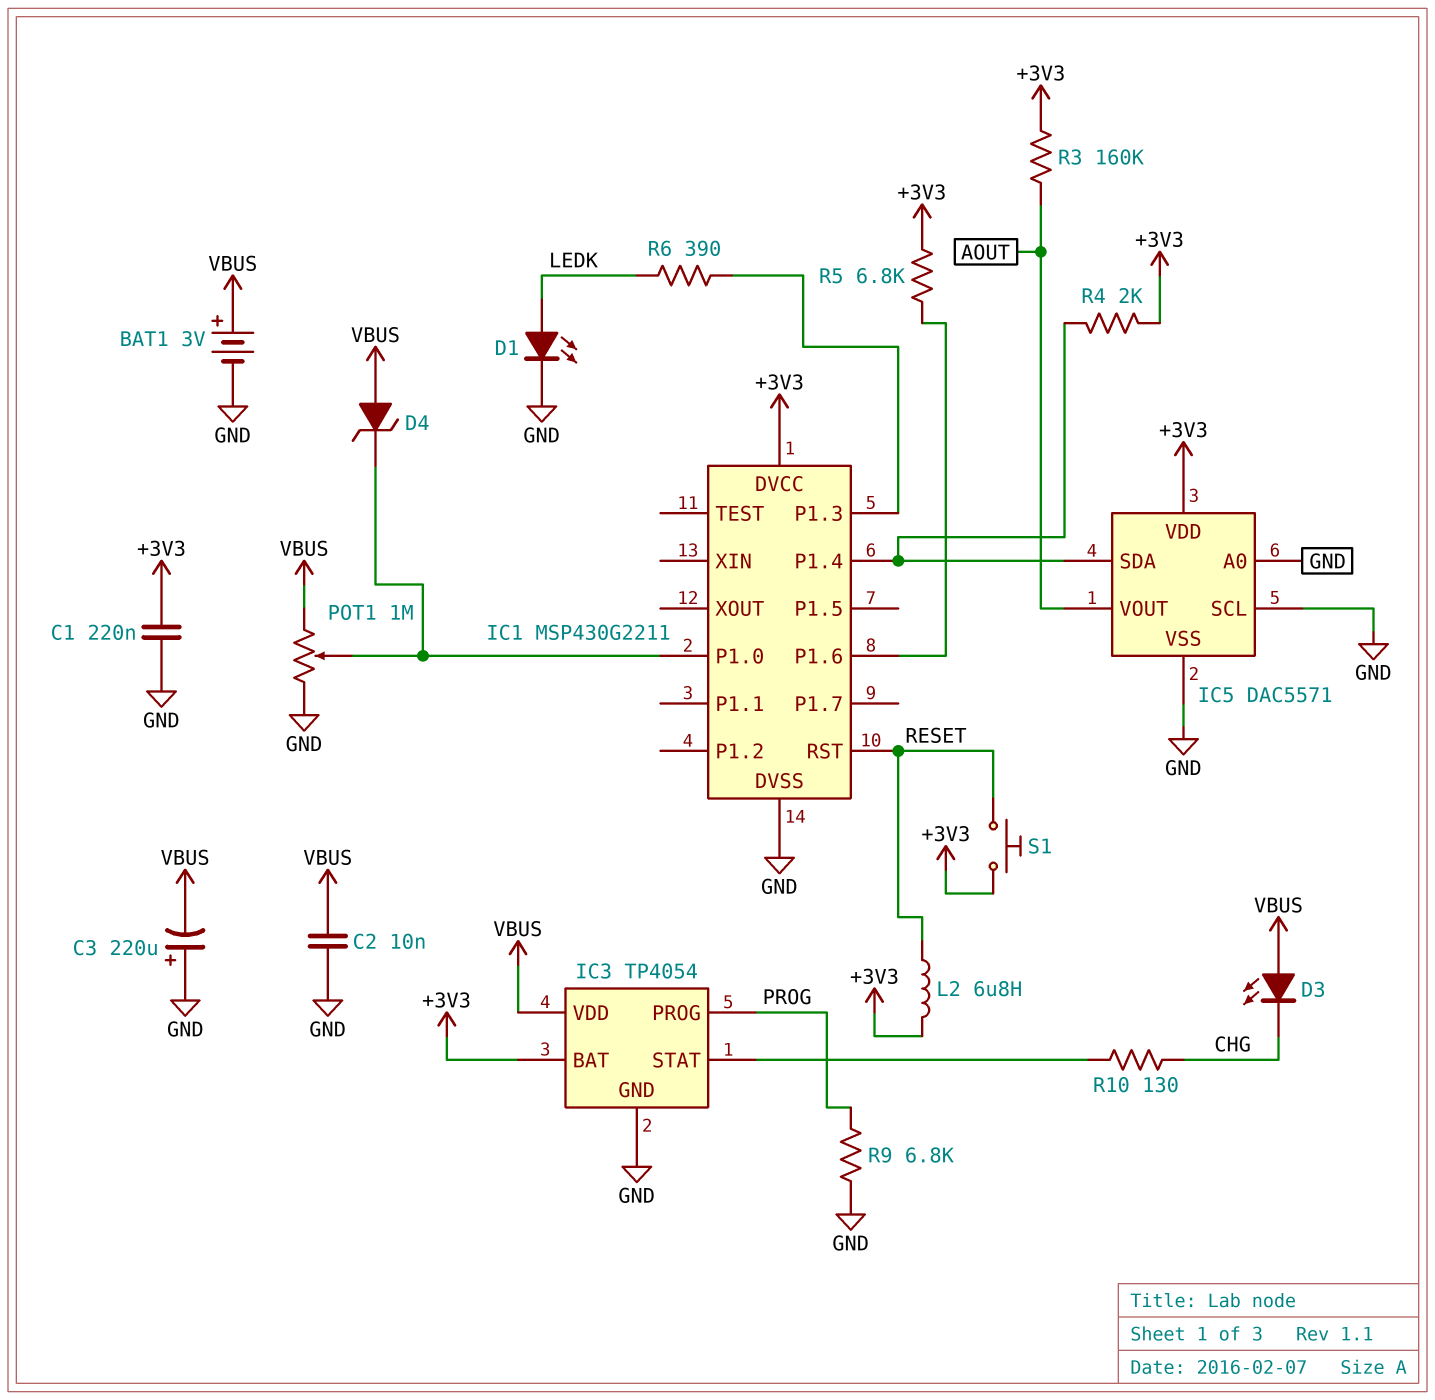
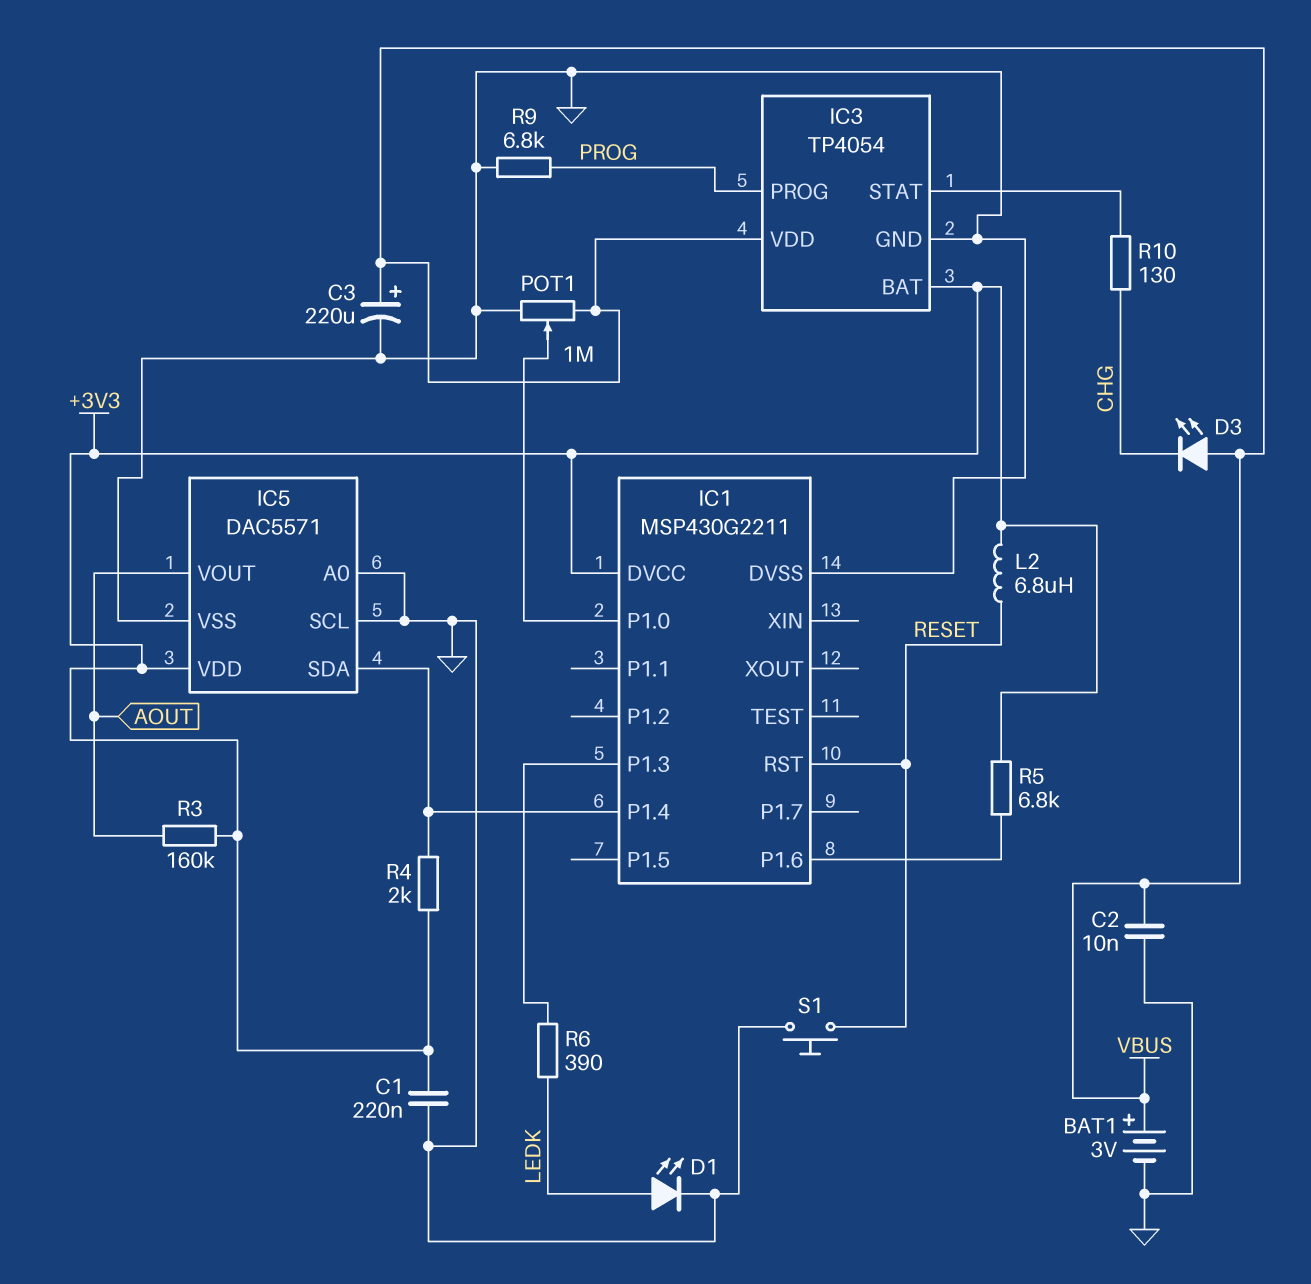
C3: 220uF (plus GND, minus VBUS) -> 220uF (plus VBUS, minus GND)
D4: zener (A VBUS, K IC1/P1.0) -> none
S1: button (+3V3, RESET) -> button (GND, RESET)

